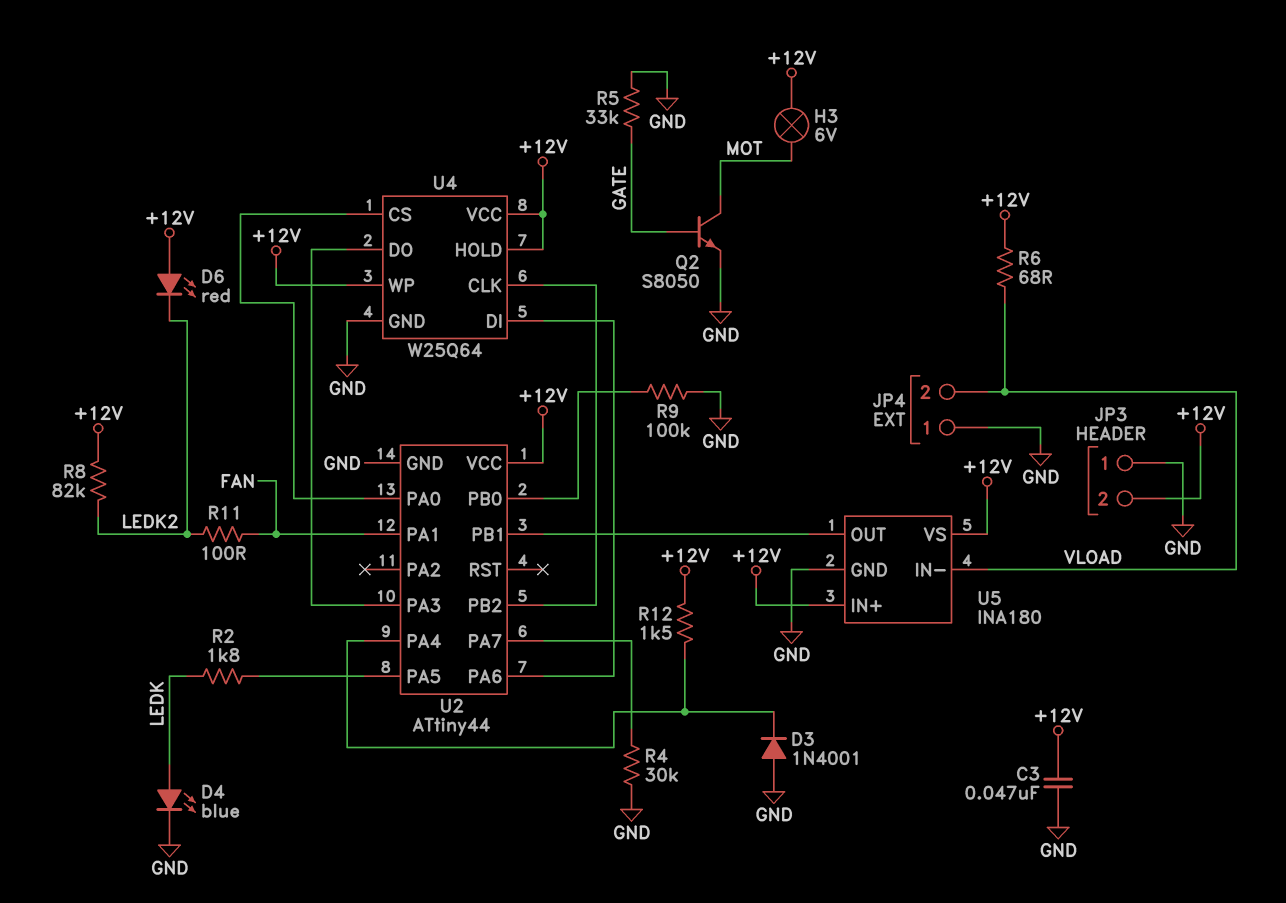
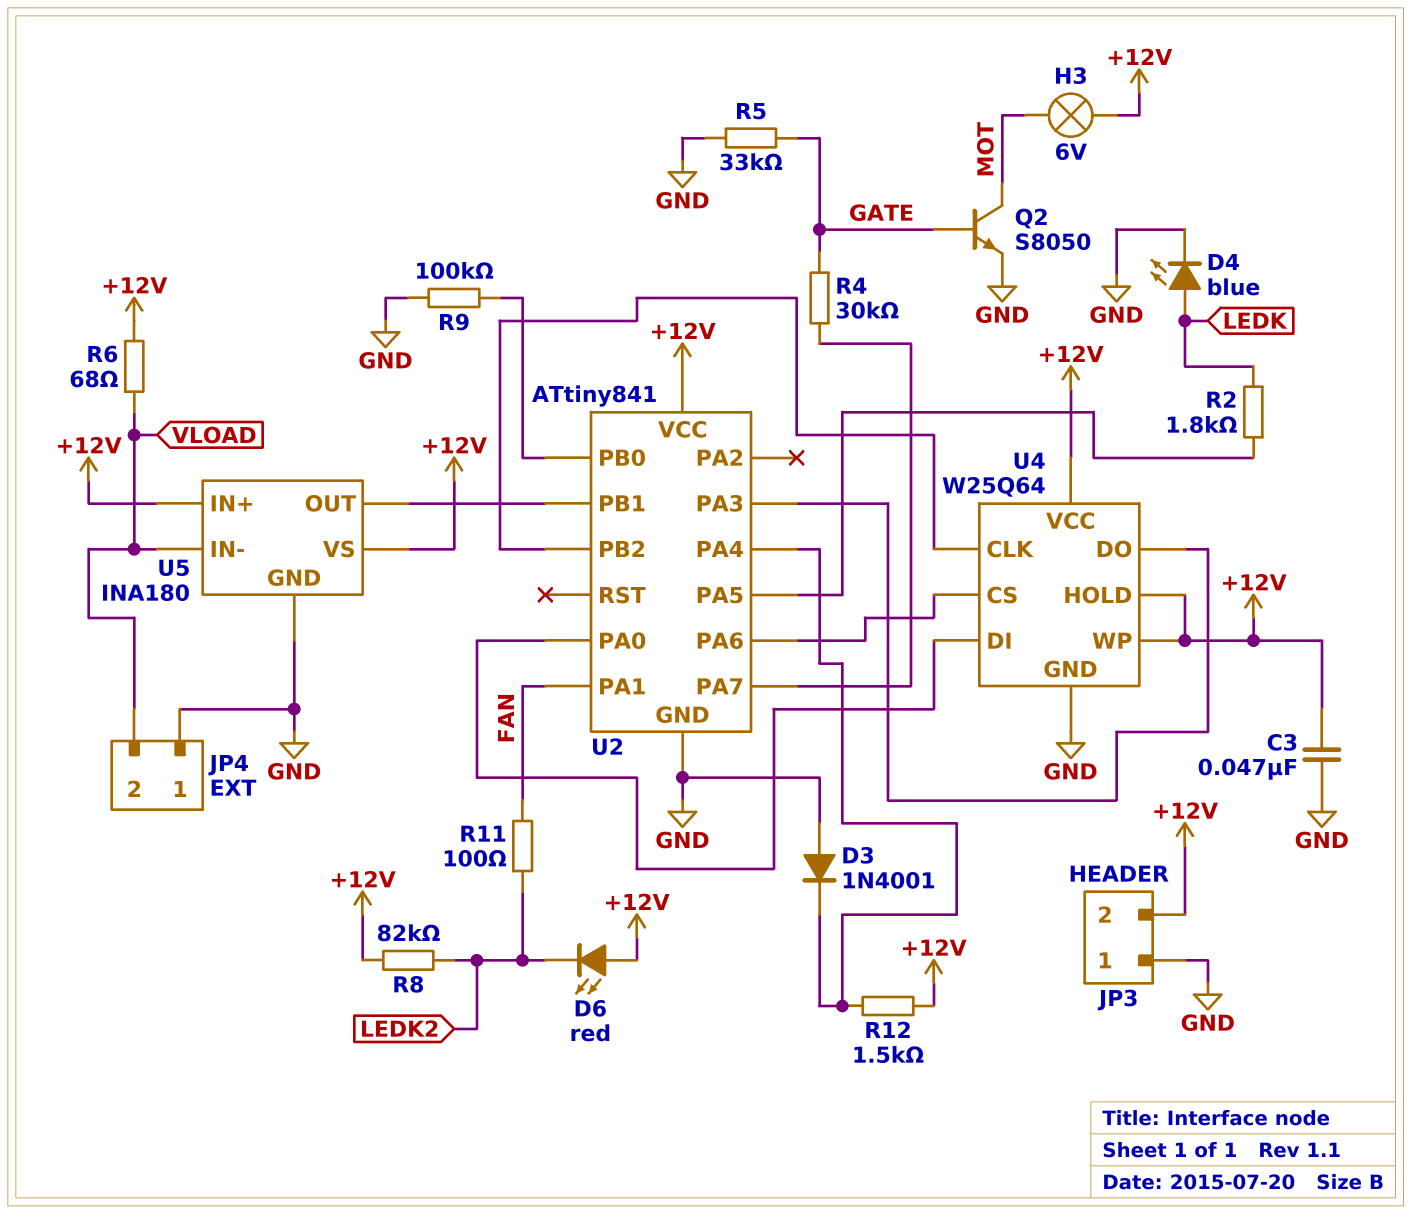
R4: 30k (GND, U2/PA7) -> 30k (GATE, U2/PA7)
U2: ATtiny44 -> ATtiny841
U4 pin CS: U2/PA0 -> U2/PA6
U4 pin DI: U2/PA6 -> U2/PA0

